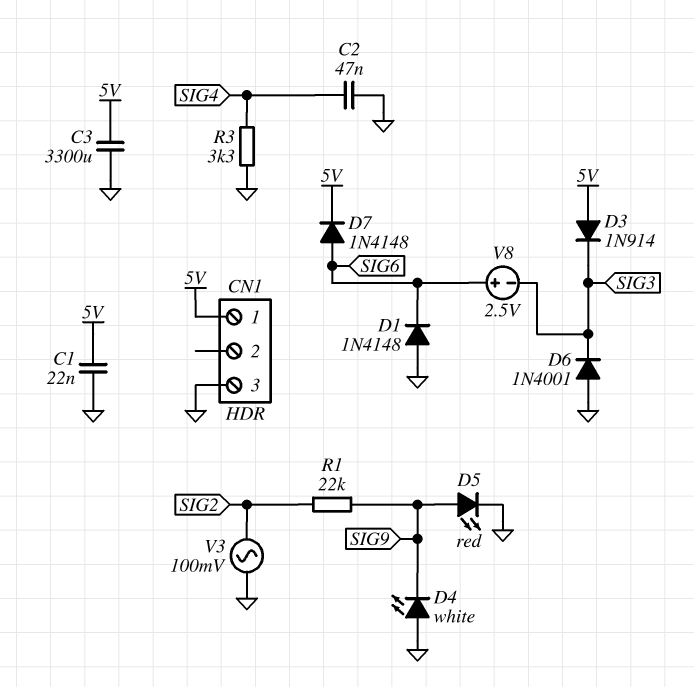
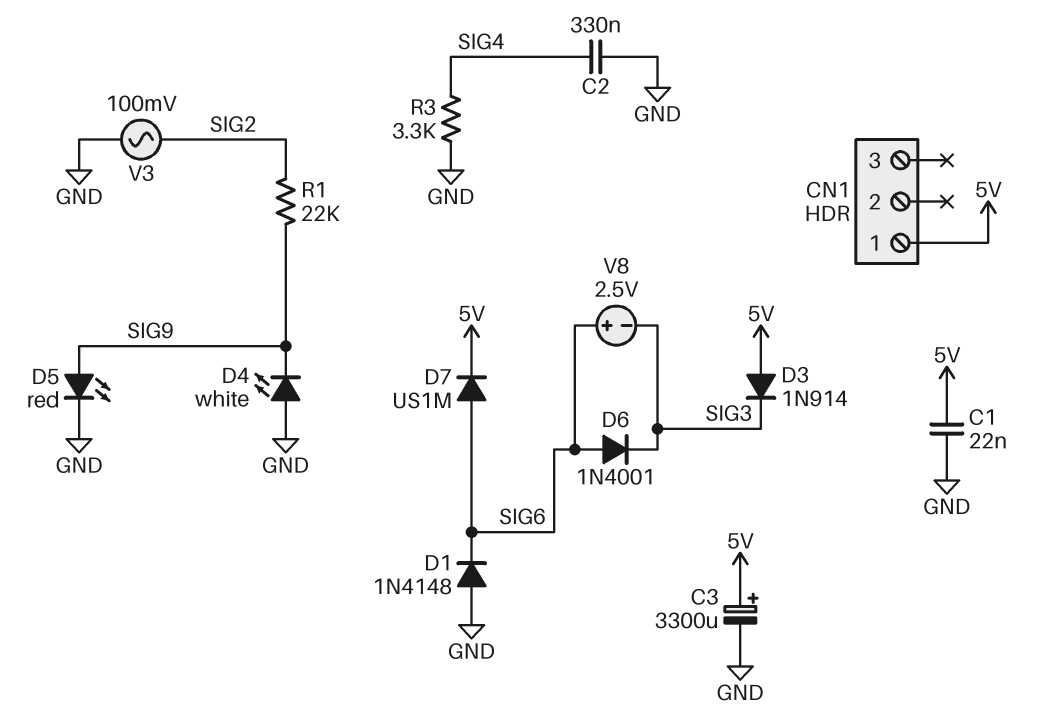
C2: 47nF (GND, SIG4) -> 330nF (GND, SIG4)
C3: 3300uF (5V, GND) -> 3300uF (plus 5V, minus GND)
CN1 pin 3: GND -> none
D6: diode 1N4001 (A GND, K SIG3) -> diode 1N4001 (A SIG6, K SIG3)
D7: diode 1N4148 (A SIG6, K 5V) -> diode US1M (A SIG6, K 5V)

